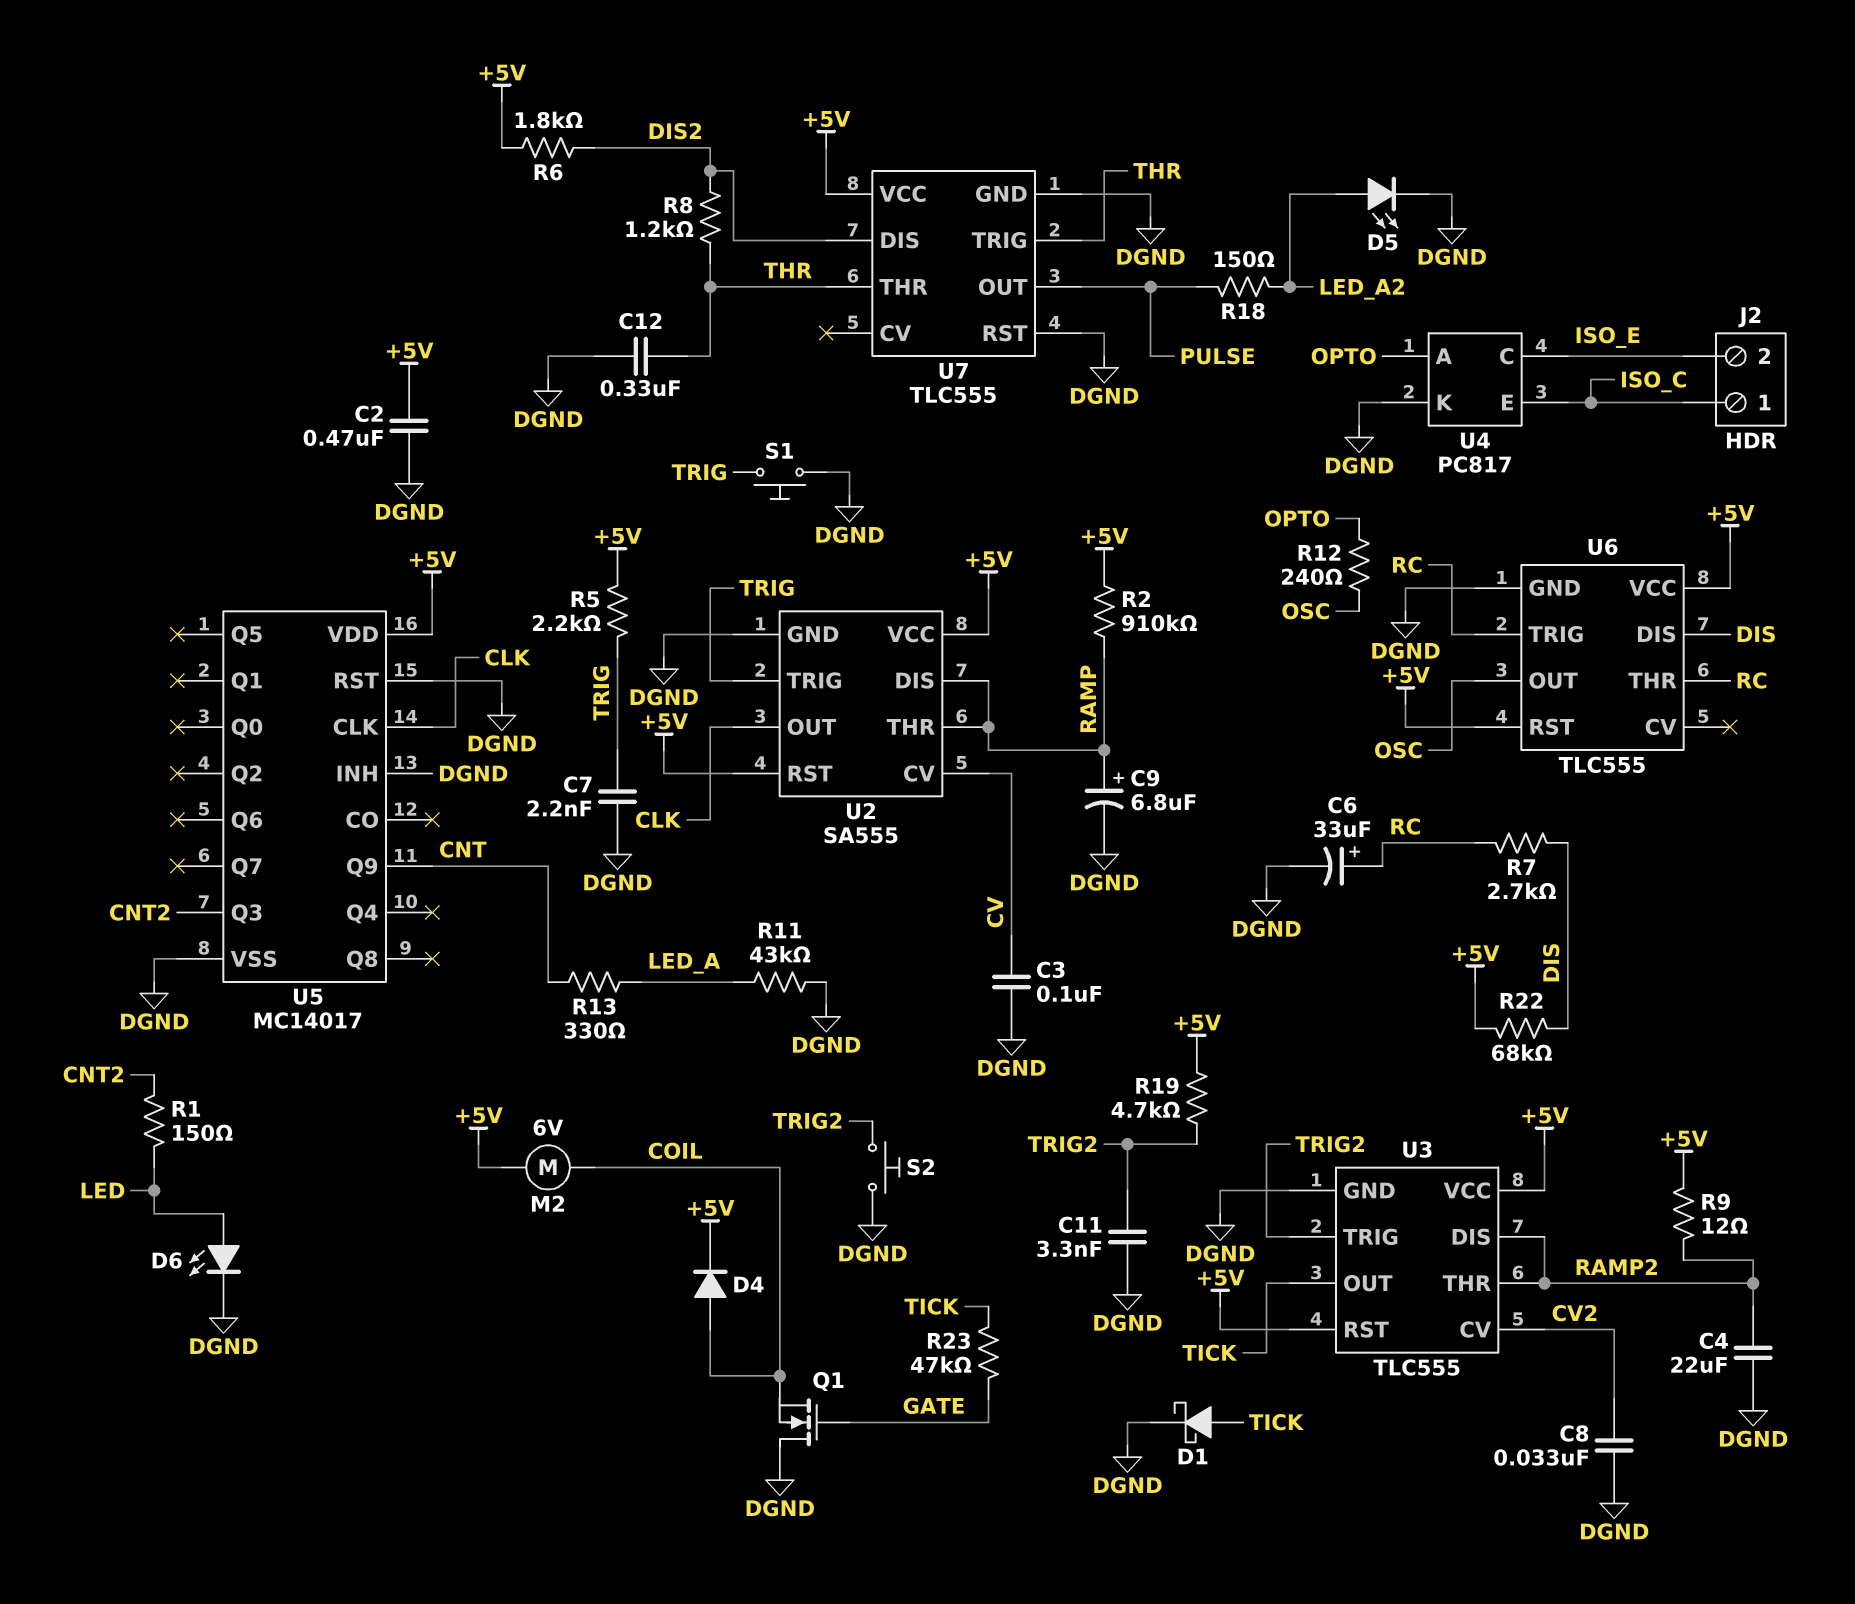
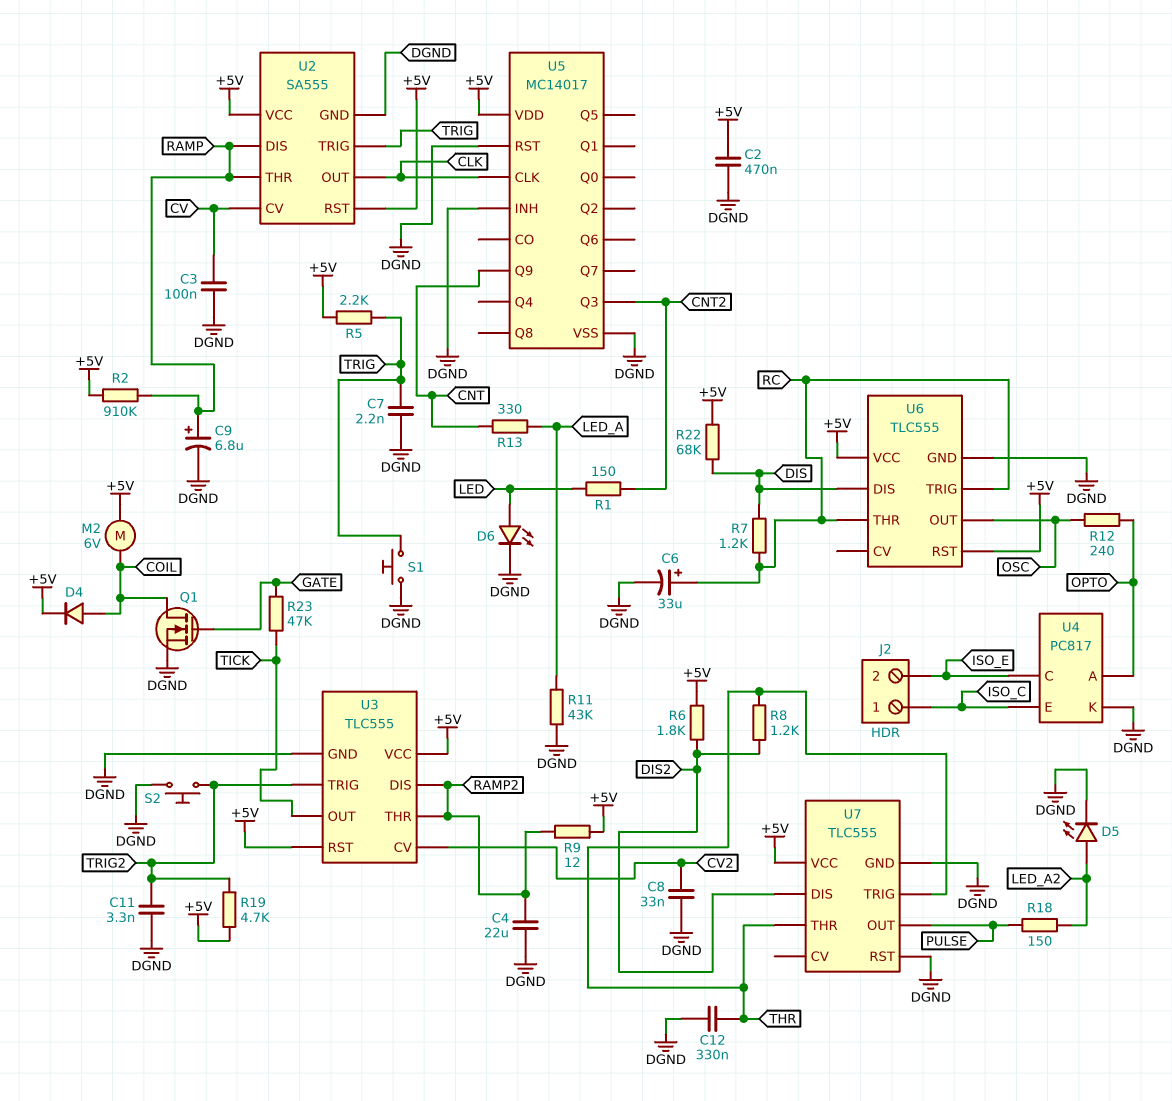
D1: schottky (A TICK, K DGND) -> none
Q1: NMOS (G GATE, D DGND, S COIL) -> NMOS (G GATE, D COIL, S DGND)
R7: 2.7k (DIS, RC) -> 1.2k (DIS, RC)

